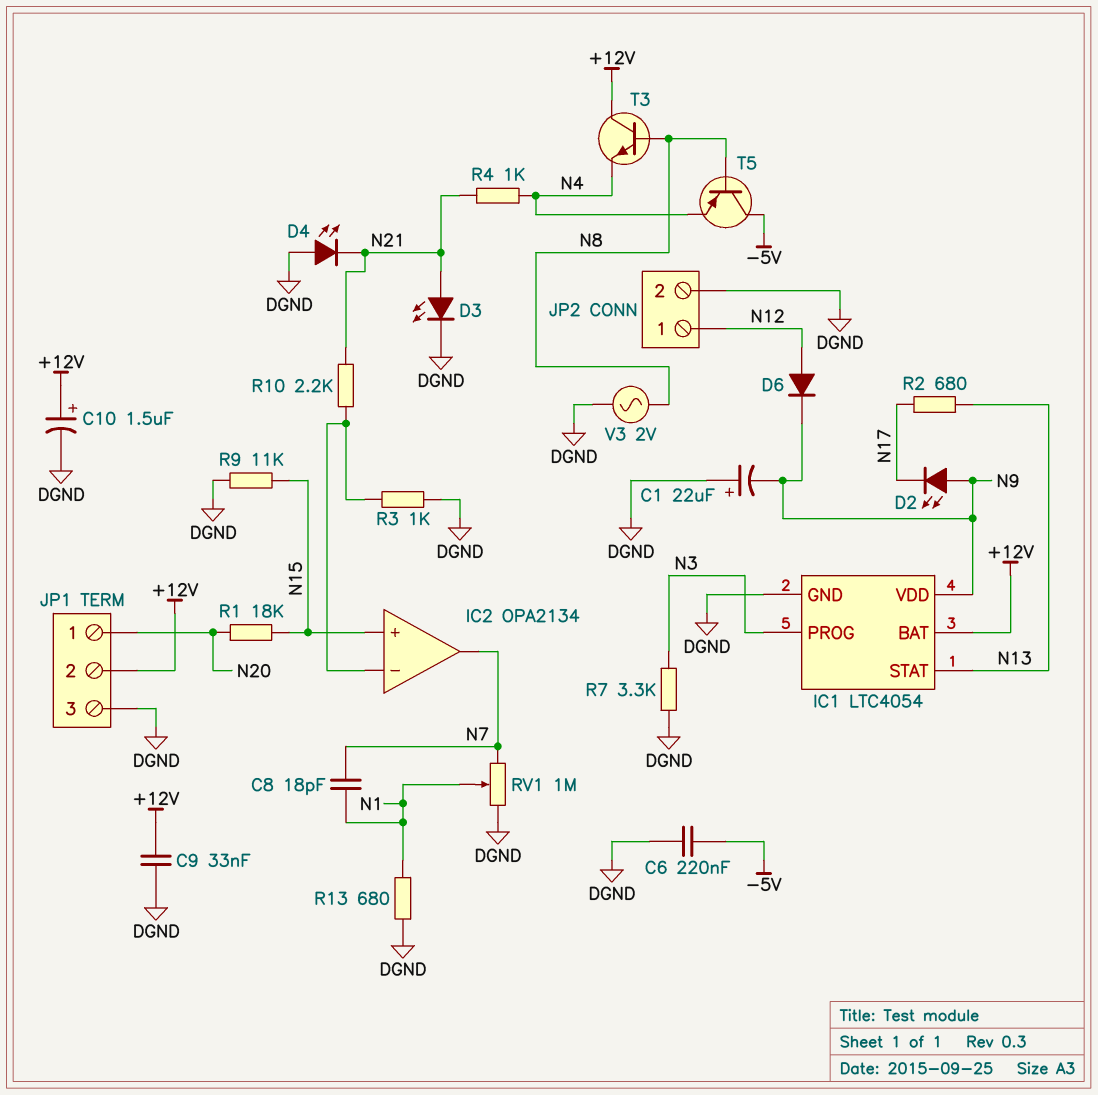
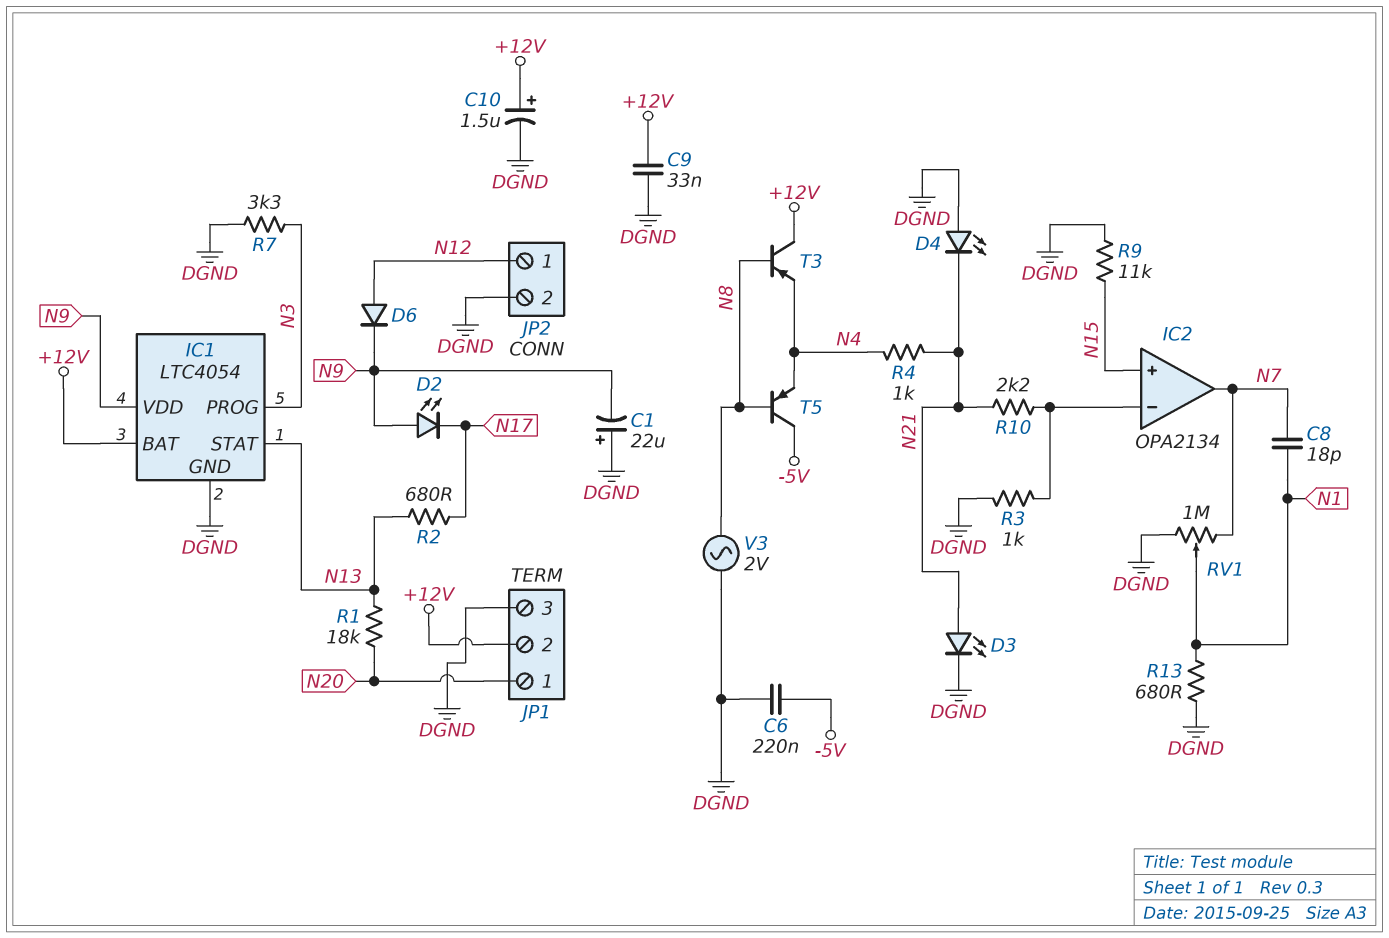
R1: 18k (N15, N20) -> 18k (N13, N20)
T3: NPN (B N8, C +12V, E N4) -> PNP (B N8, C +12V, E N4)

